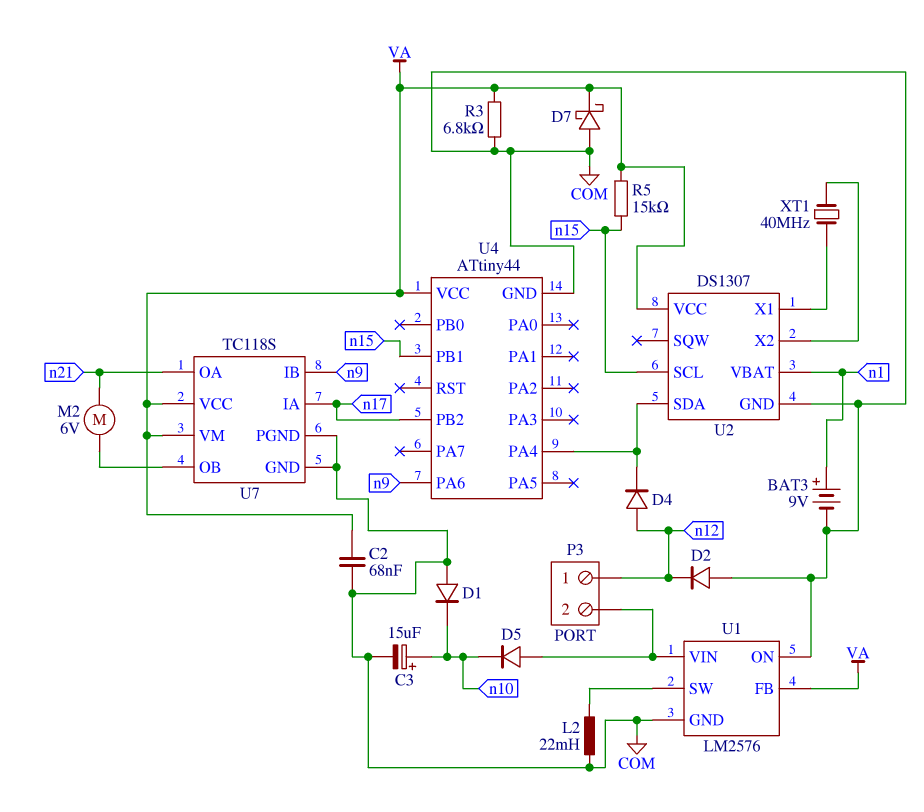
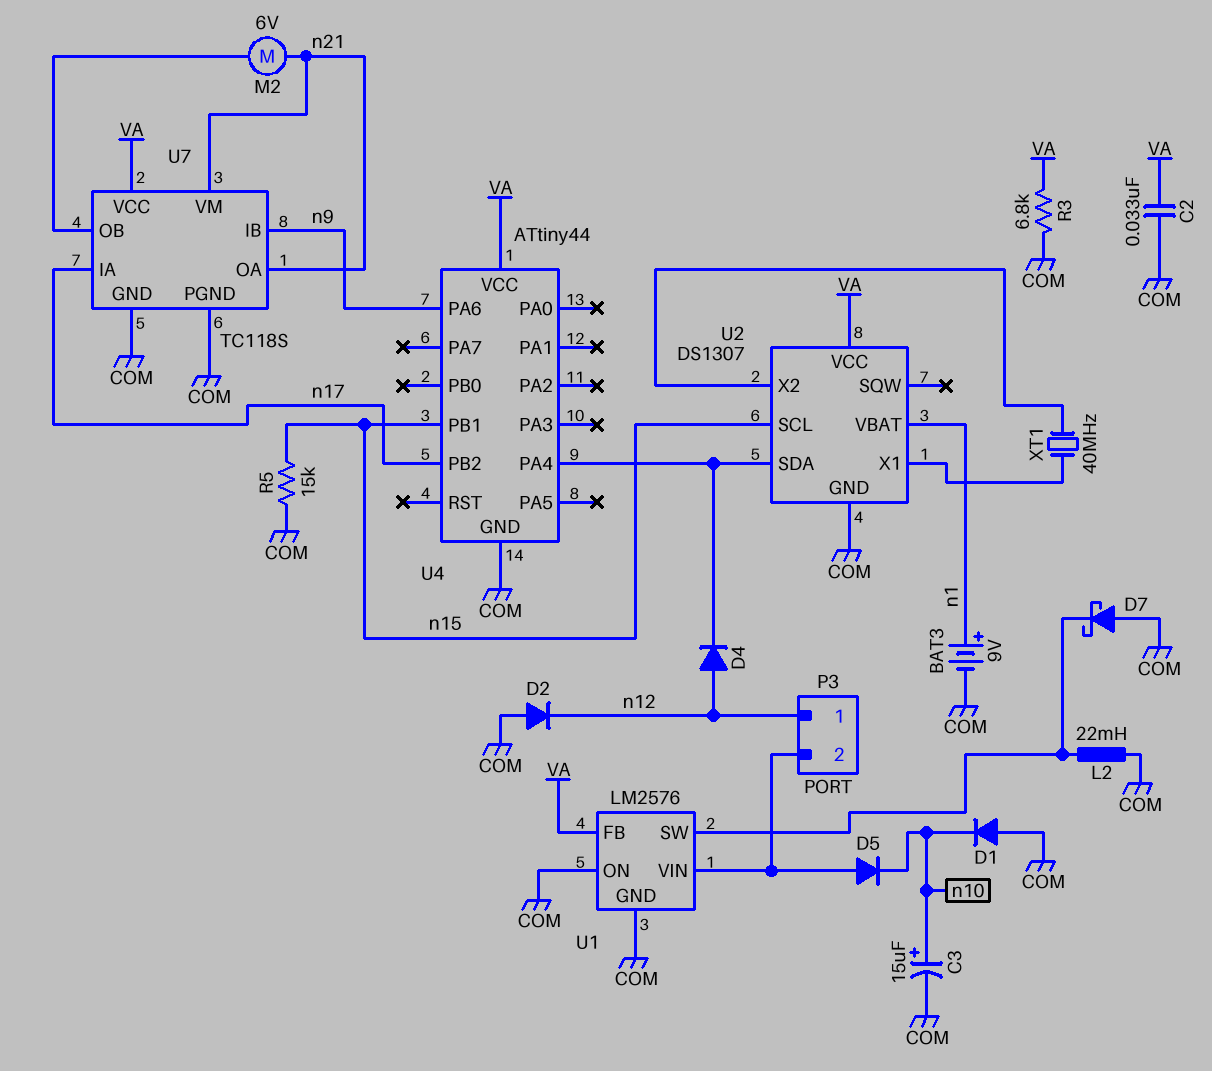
C2: 68nF (COM, VA) -> 33nF (COM, VA)
D7: schottky (A COM, K VA) -> schottky (A COM, K U1/SW)
R5: 15k (VA, n15) -> 15k (COM, n15)
U7 pin VM: VA -> n21

